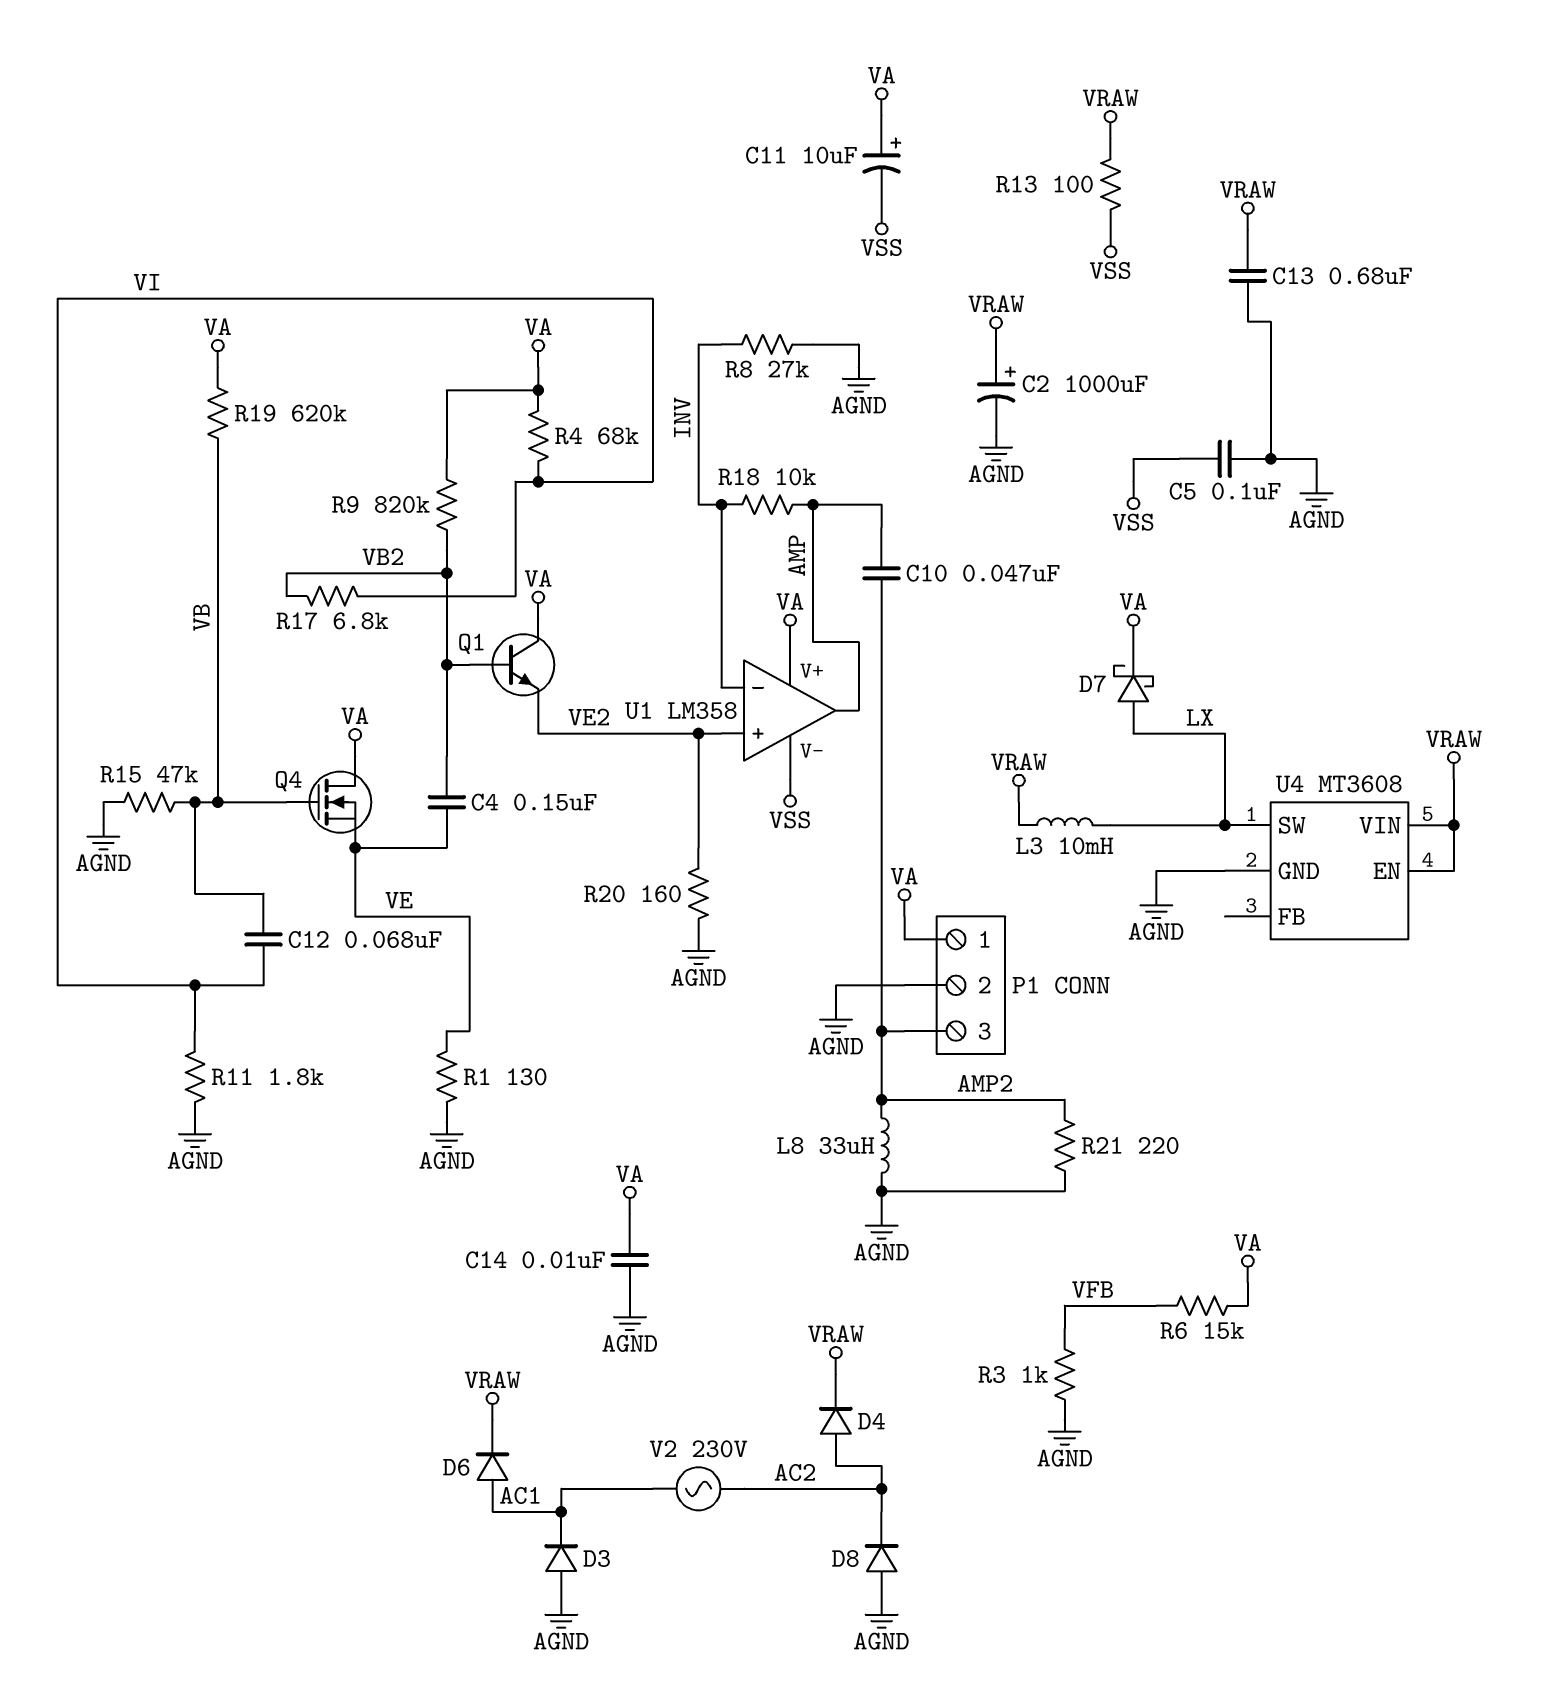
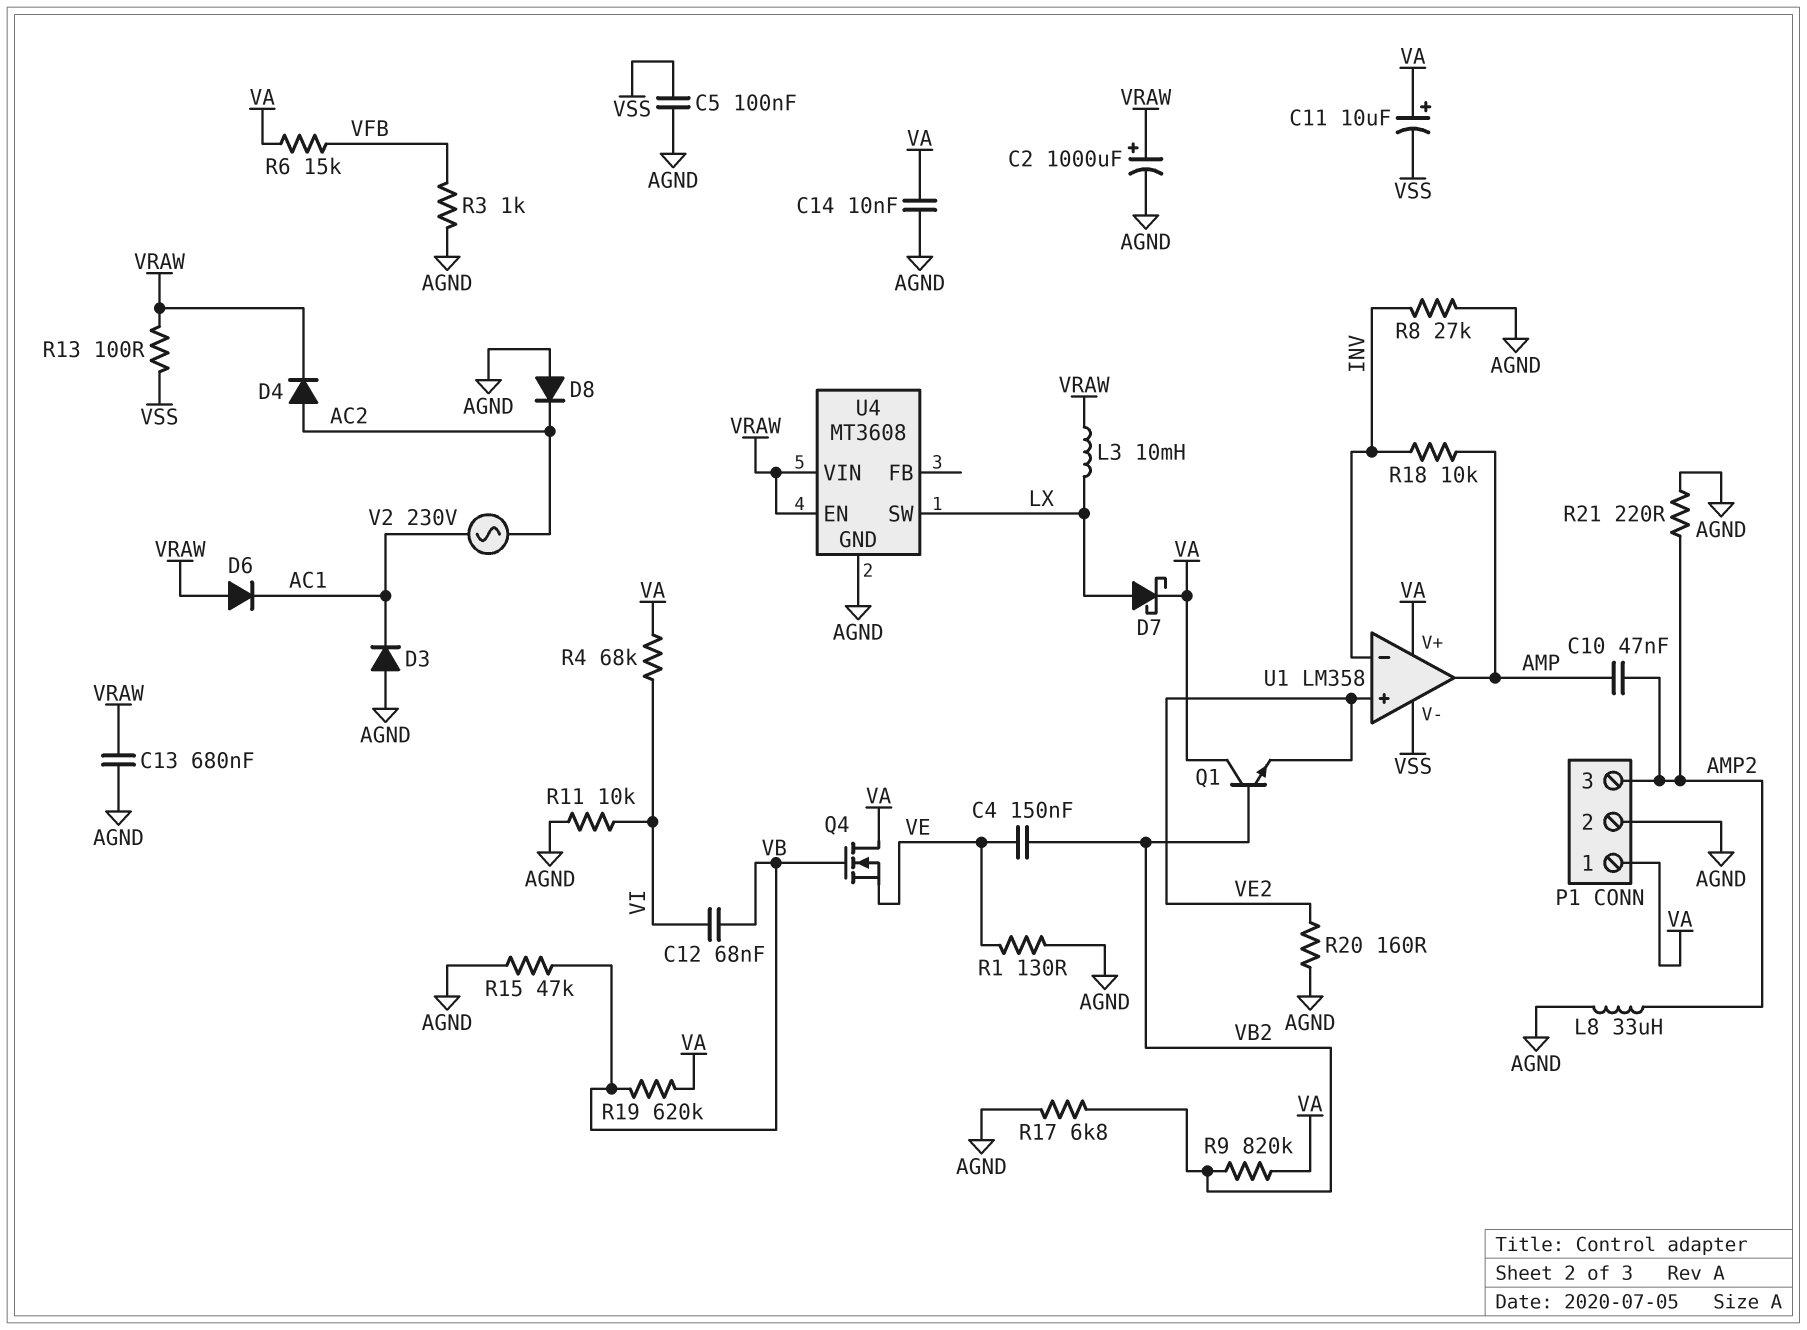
D6: diode (A AC1, K VRAW) -> diode (A VRAW, K AC1)
R11: 1.8k (AGND, VI) -> 10k (AGND, VI)
R17: 6.8k (VB2, VI) -> 6.8k (AGND, VB2)

